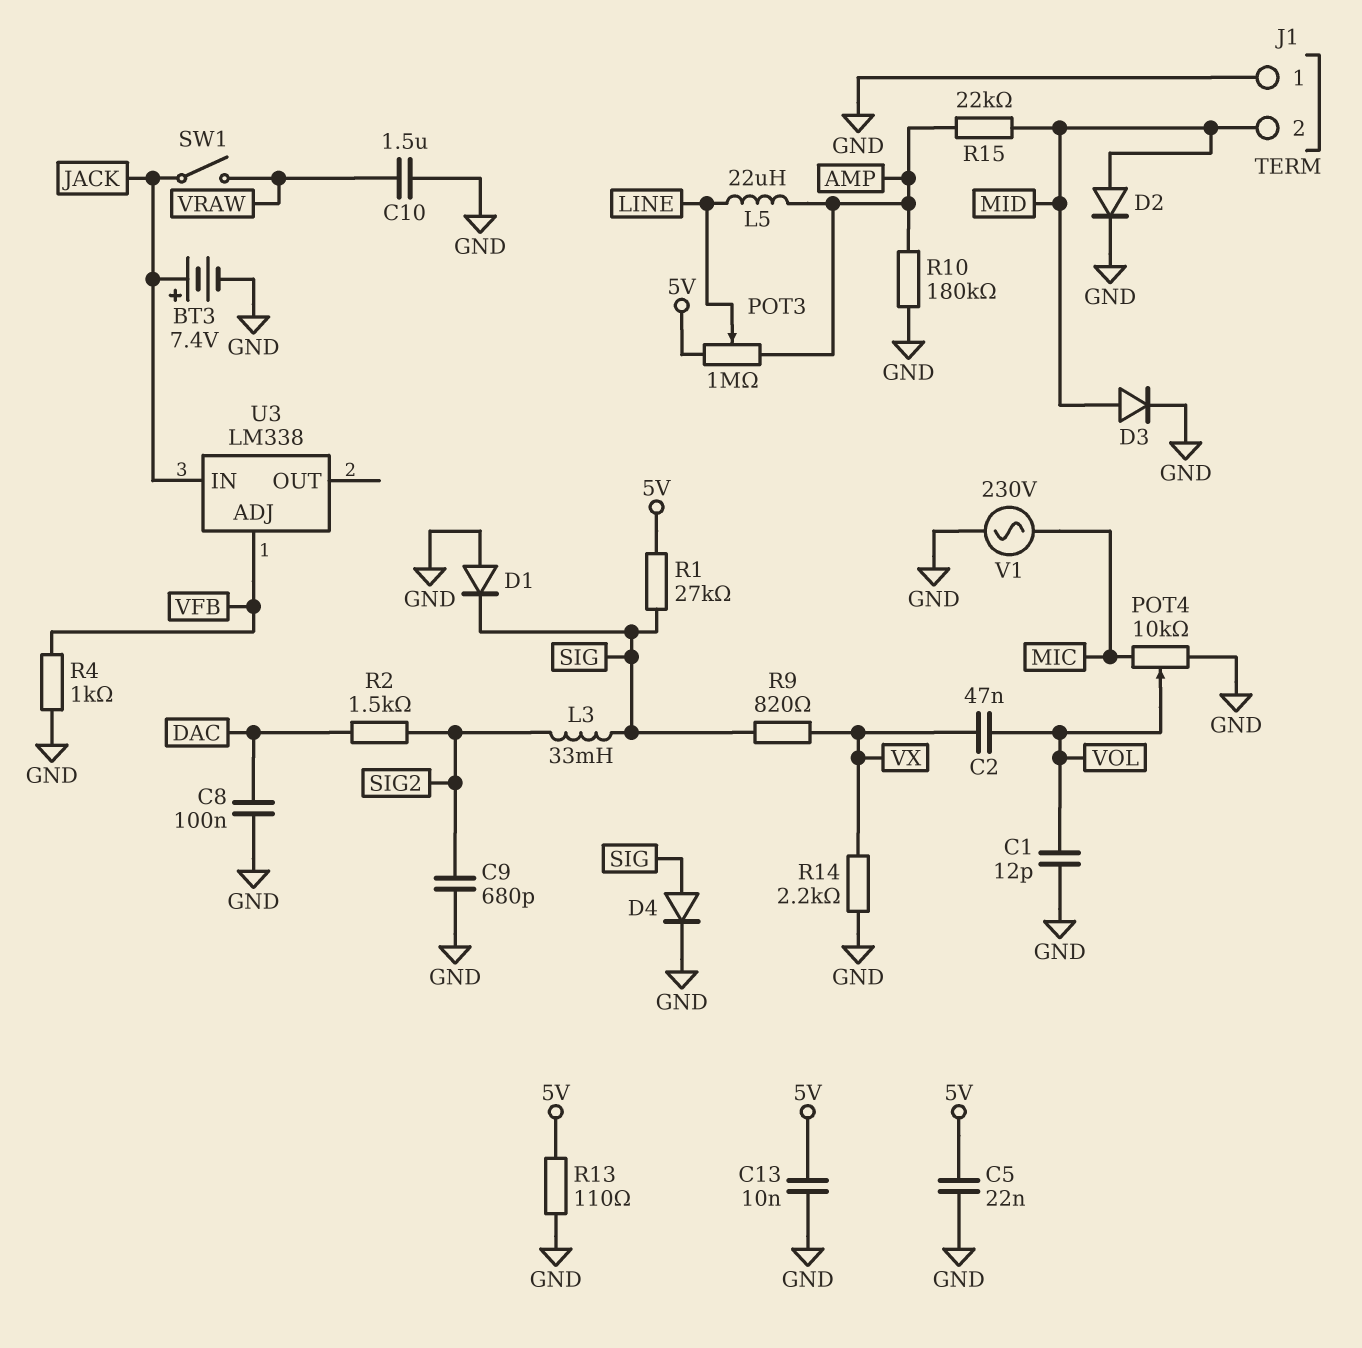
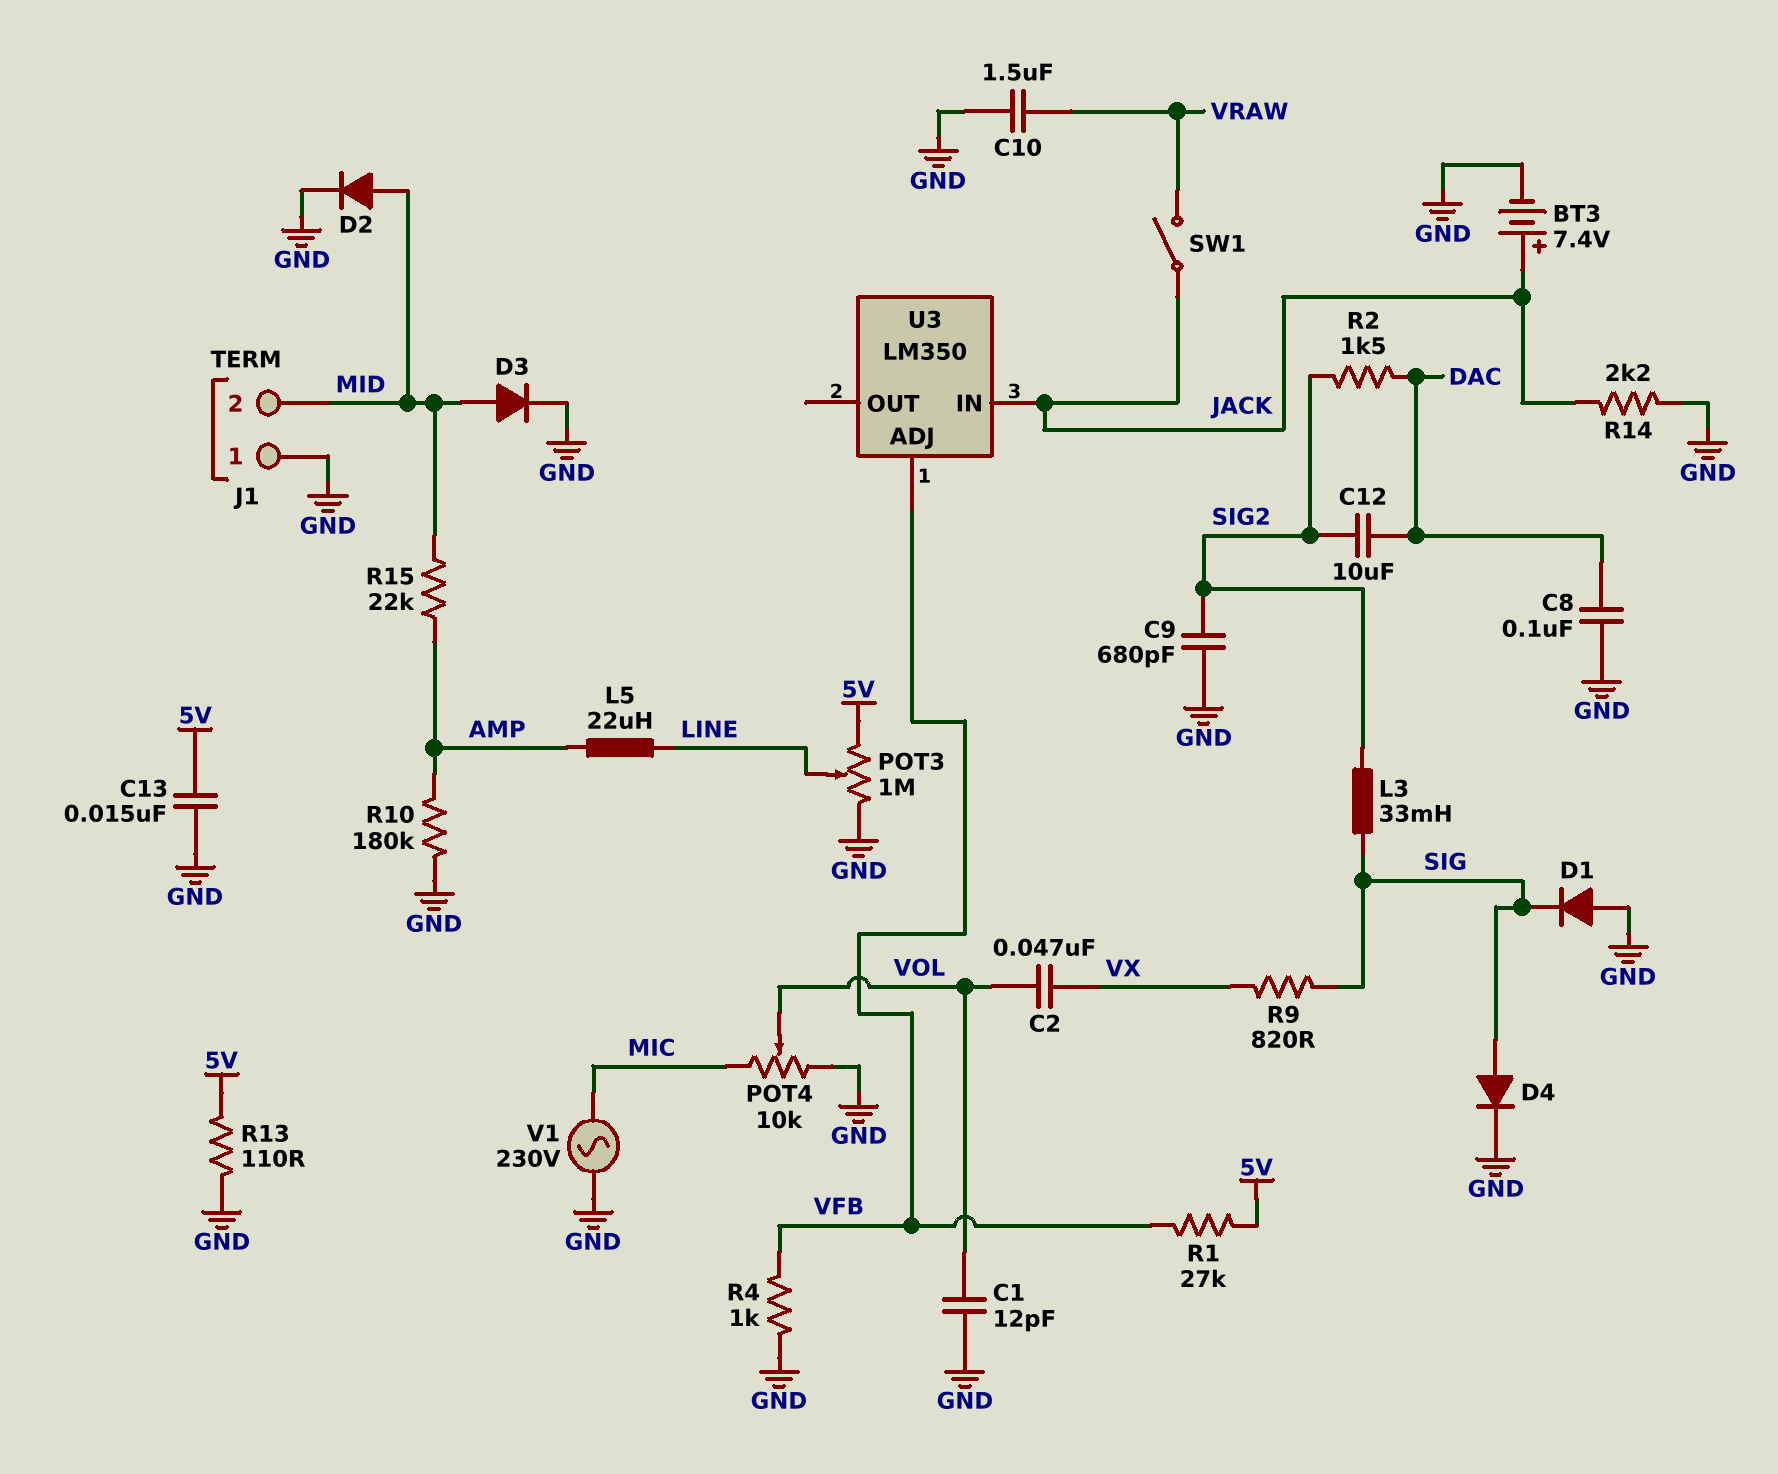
C5: 22nF (5V, GND) -> none
C12: none -> 10uF (DAC, SIG2)
C13: 10nF (5V, GND) -> 15nF (5V, GND)
POT3: 1M (5V, AMP, wiper LINE) -> 1M (5V, GND, wiper LINE)
R1: 27k (5V, SIG) -> 27k (5V, VFB)
R14: 2.2k (GND, VX) -> 2.2k (GND, JACK)
U3: LM338 -> LM350

